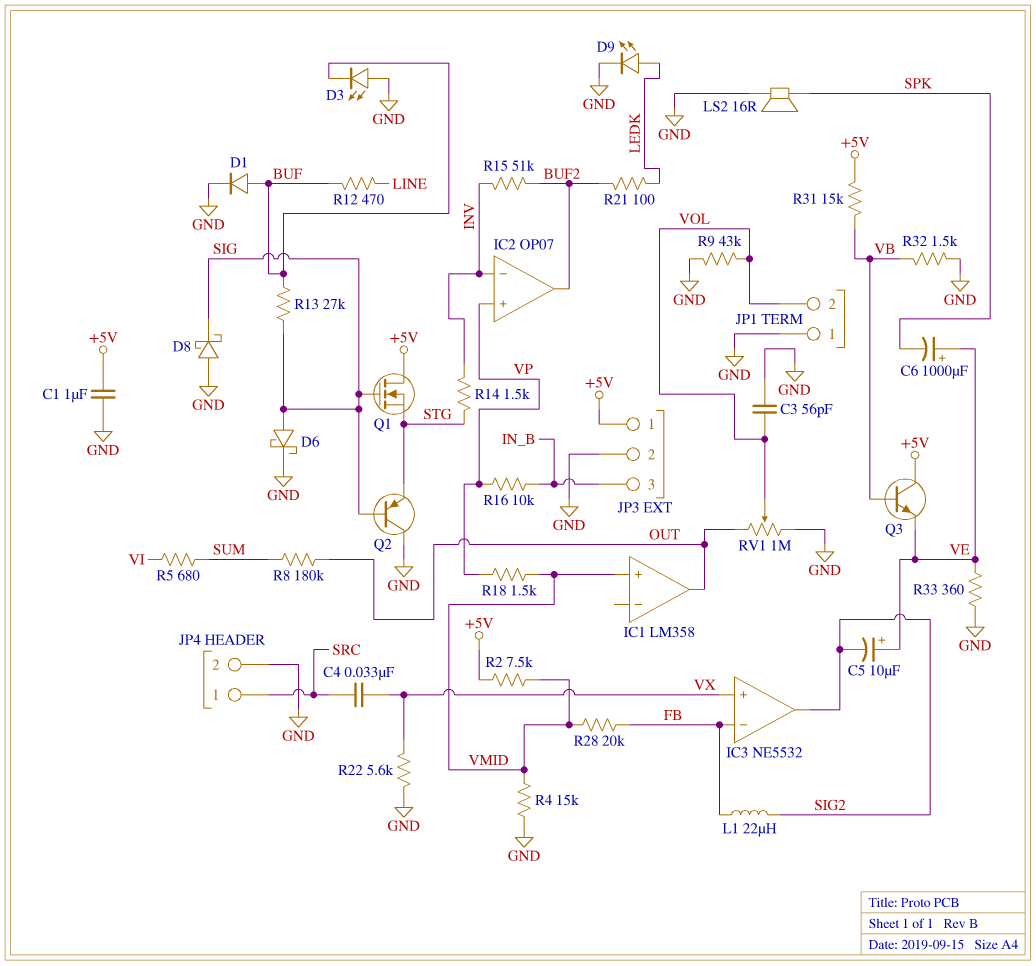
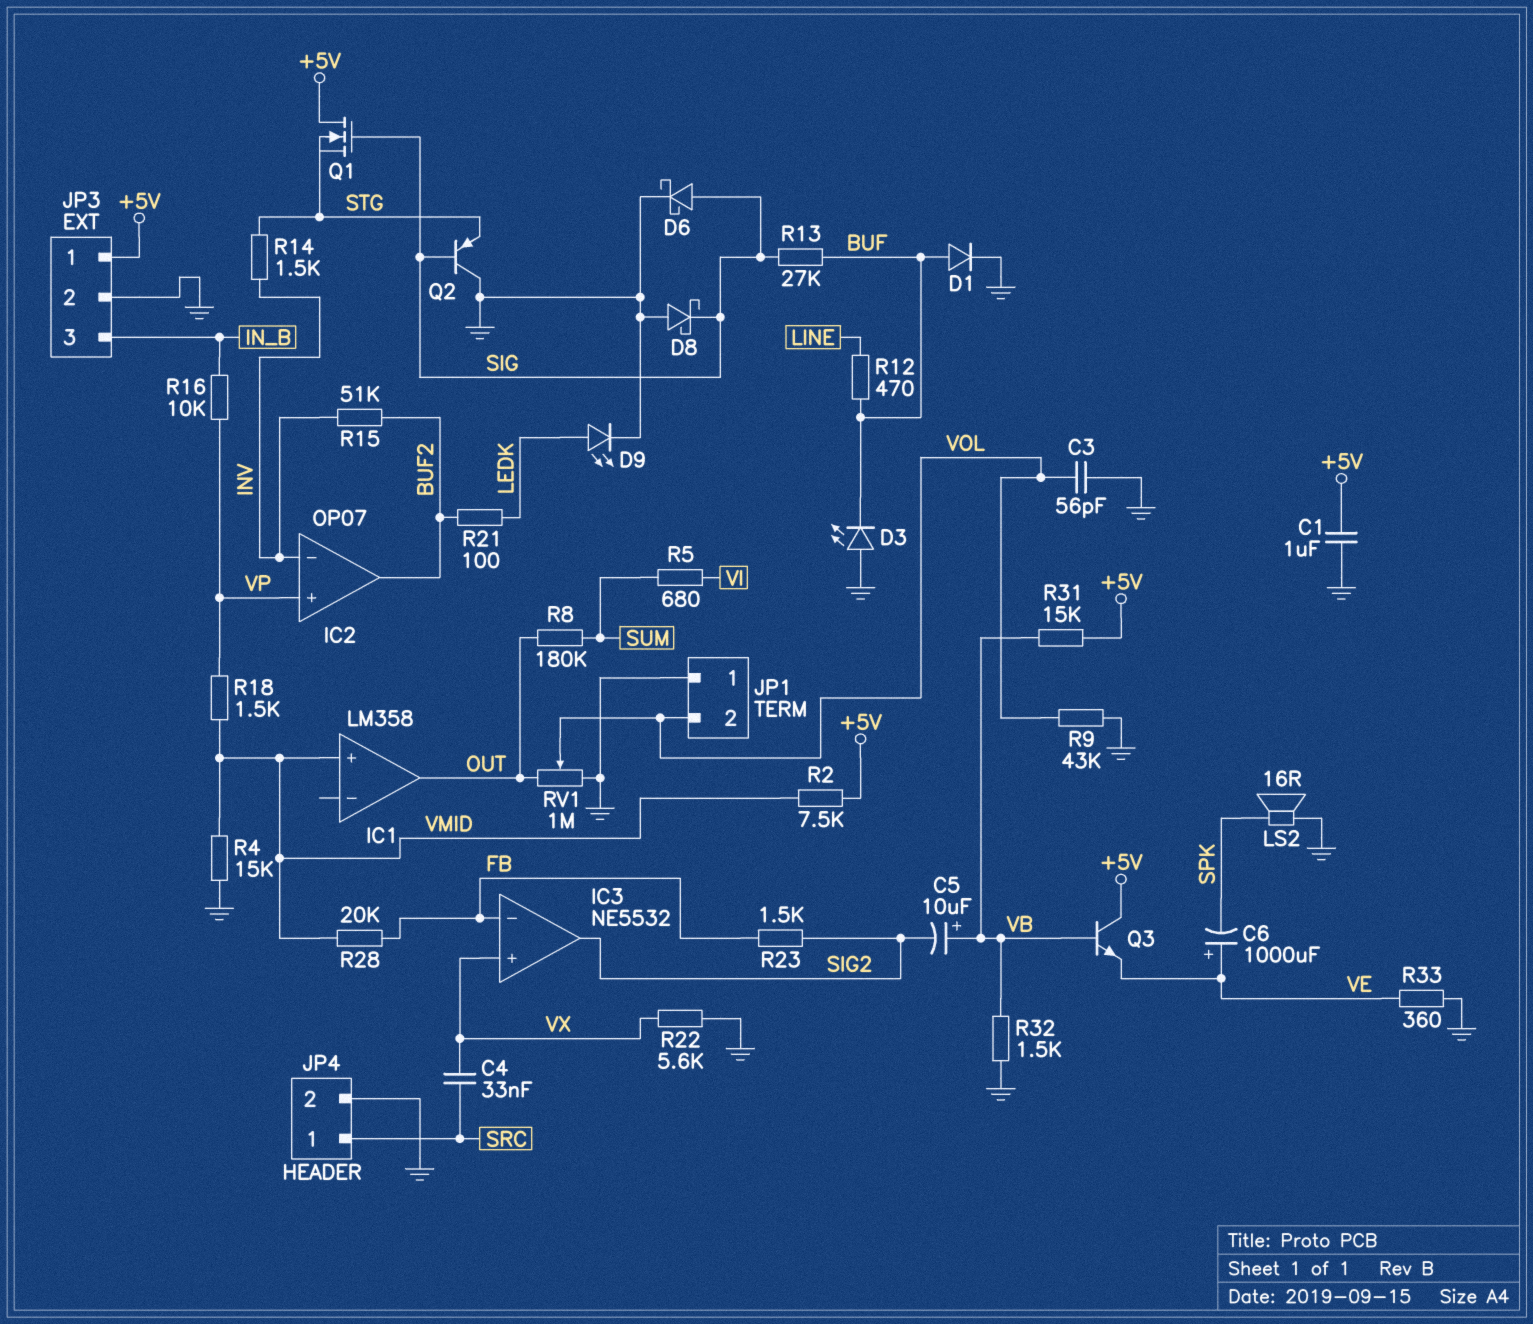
C5: 10uF (plus VE, minus SIG2) -> 10uF (plus VB, minus SIG2)
L1: 22uH (FB, SIG2) -> none
R23: none -> 1.5k (FB, SIG2)

